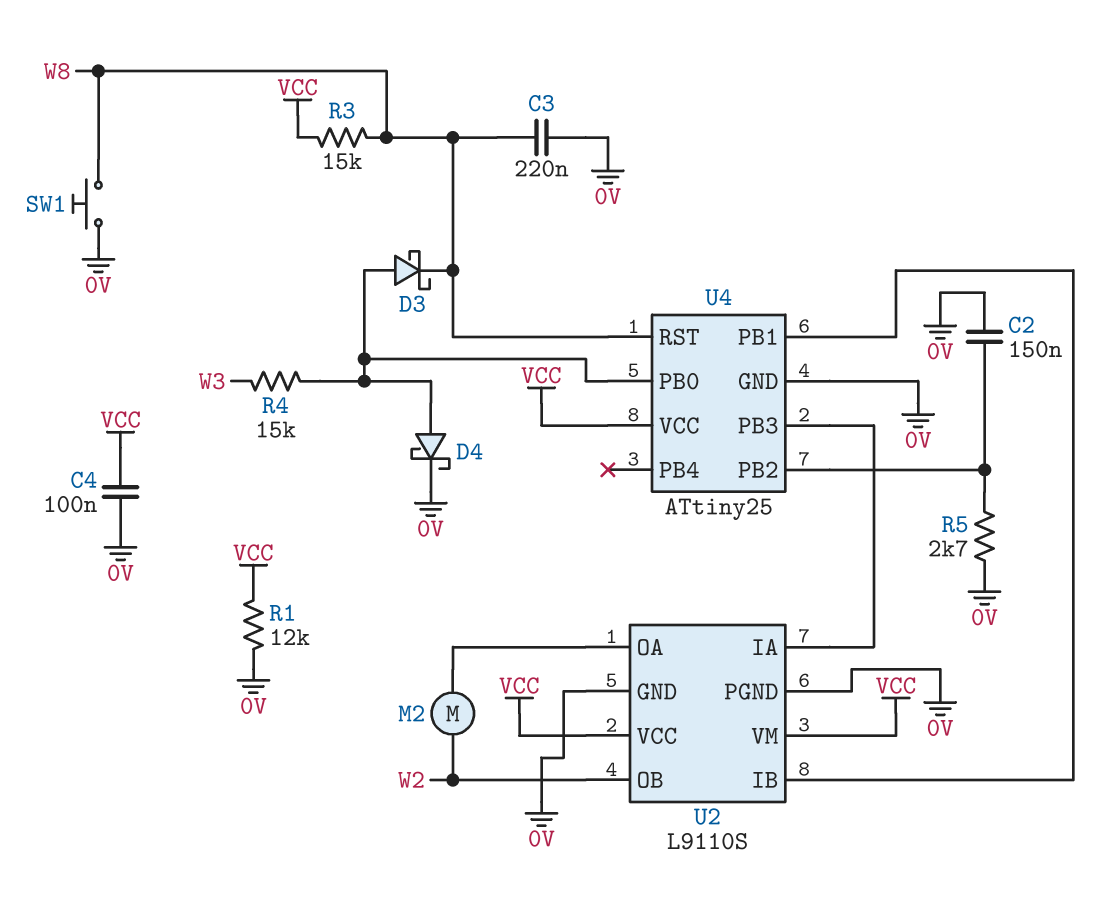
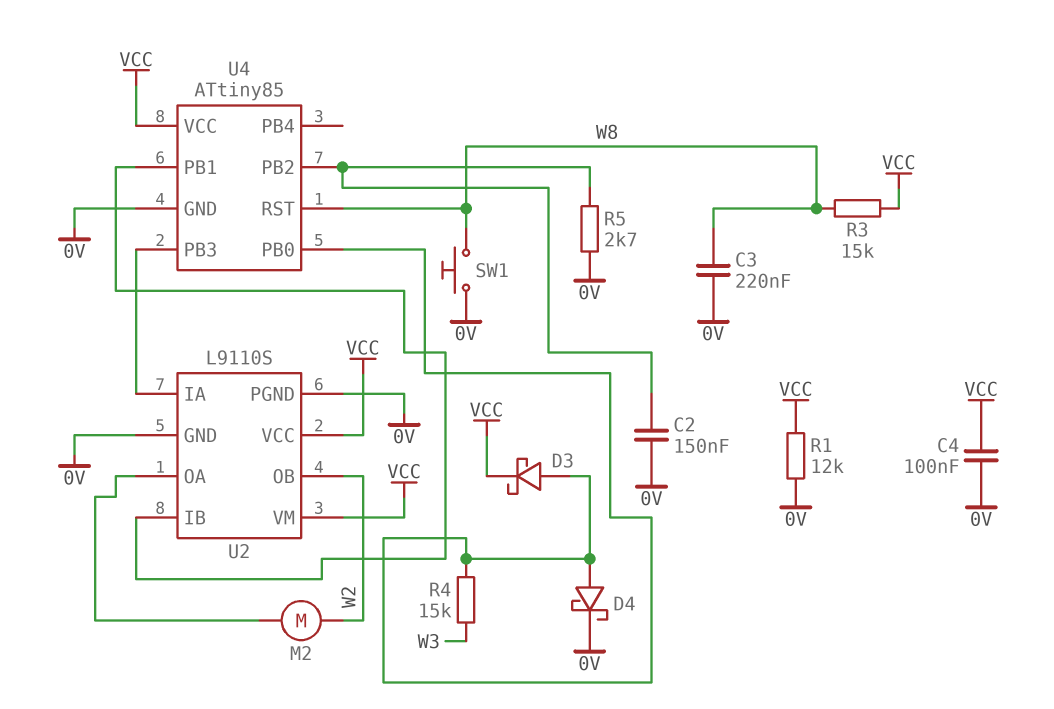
D3: schottky (A U4/PB0, K W8) -> schottky (A U4/PB0, K VCC)
U4: ATtiny25 -> ATtiny85

